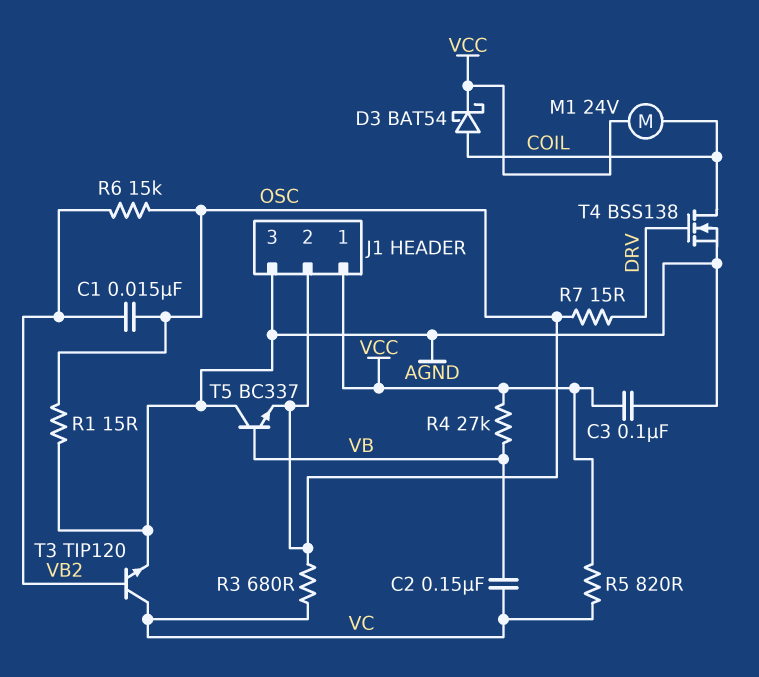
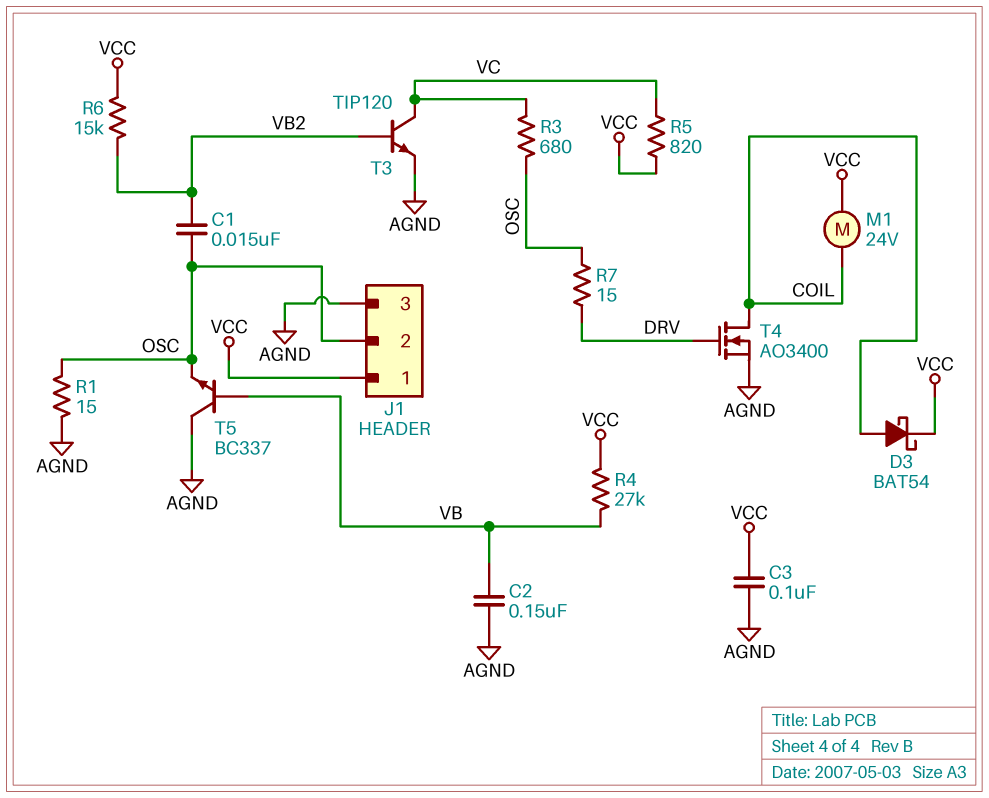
C2: 150nF (VB, VC) -> 150nF (AGND, VB)
R6: 15k (OSC, VB2) -> 15k (VB2, VCC)
T4: NMOS BSS138 (G DRV, D COIL, S AGND) -> NMOS AO3400 (G DRV, D COIL, S AGND)

